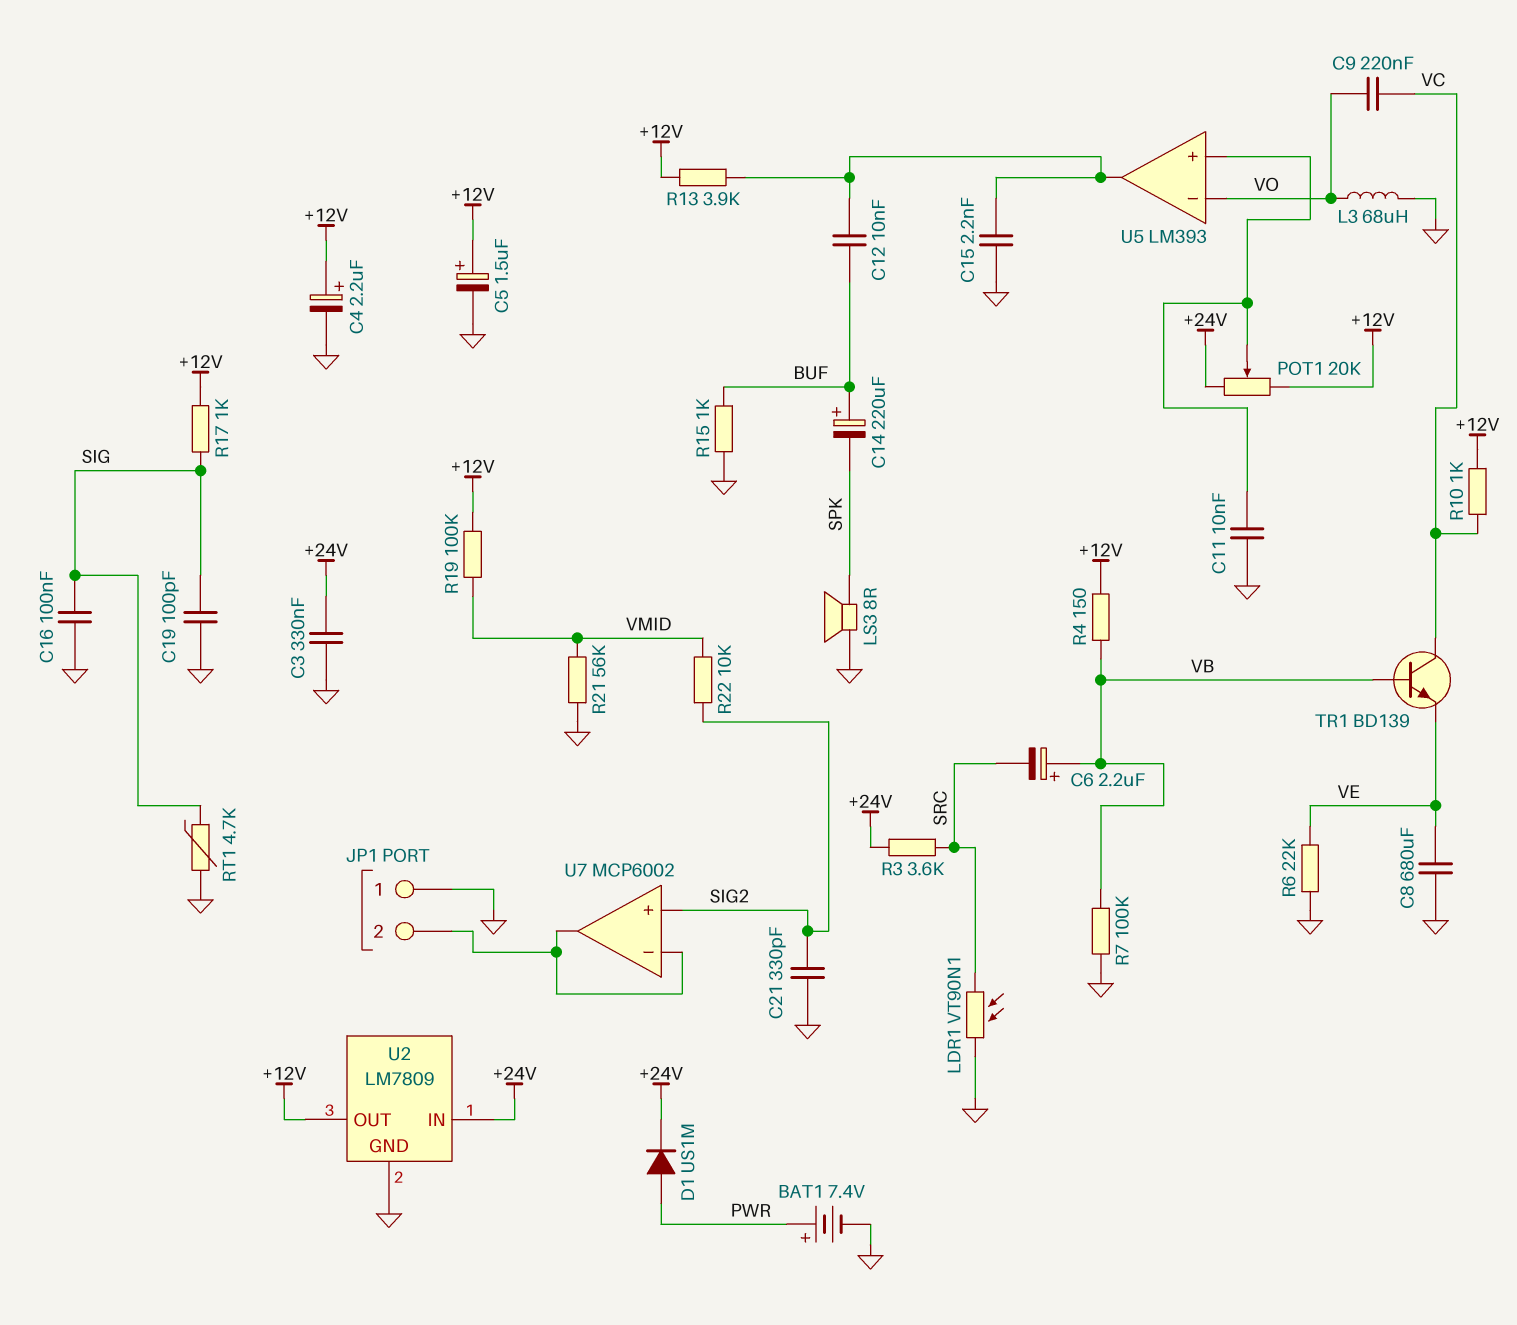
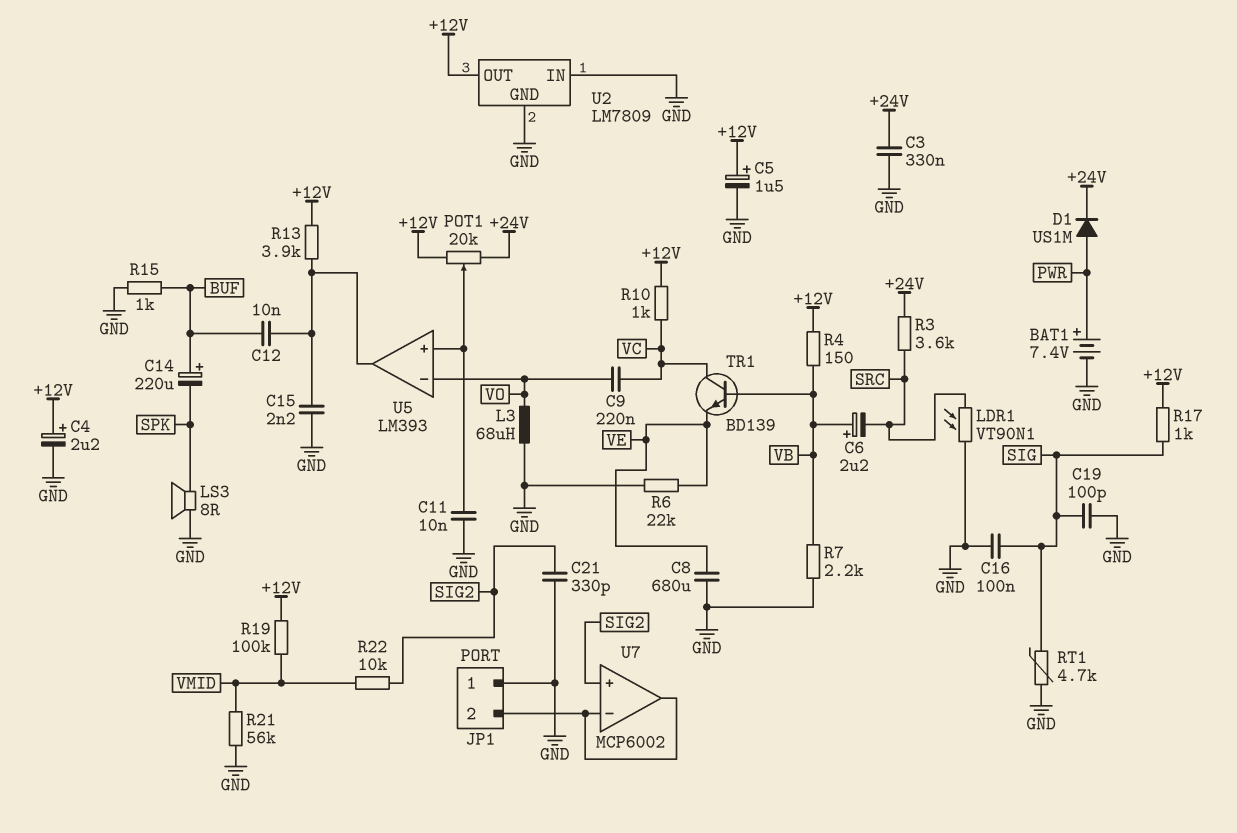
R7: 100k (GND, VB) -> 2.2k (GND, VB)
U2 pin IN: +24V -> GND

